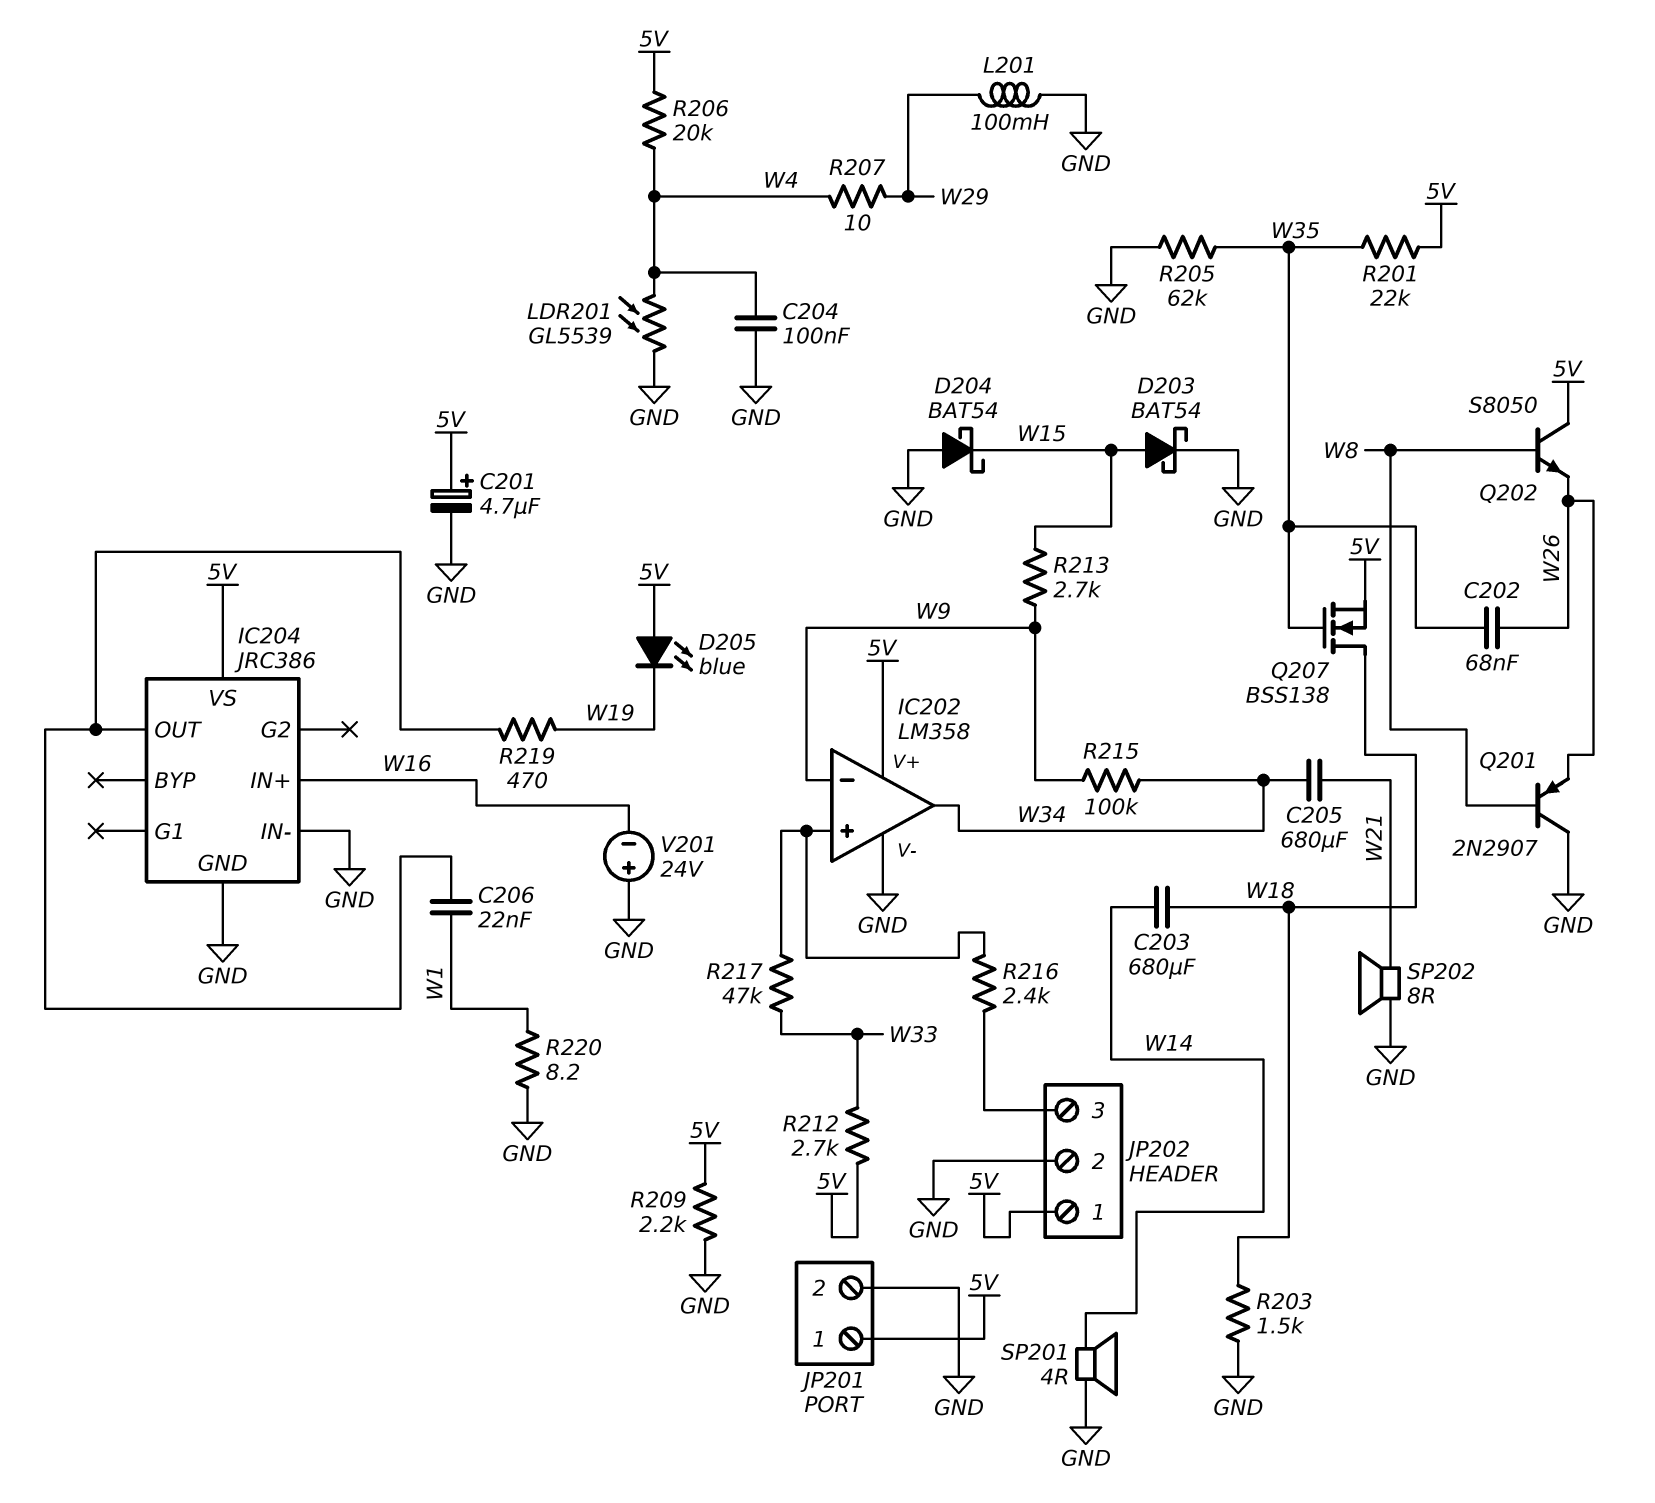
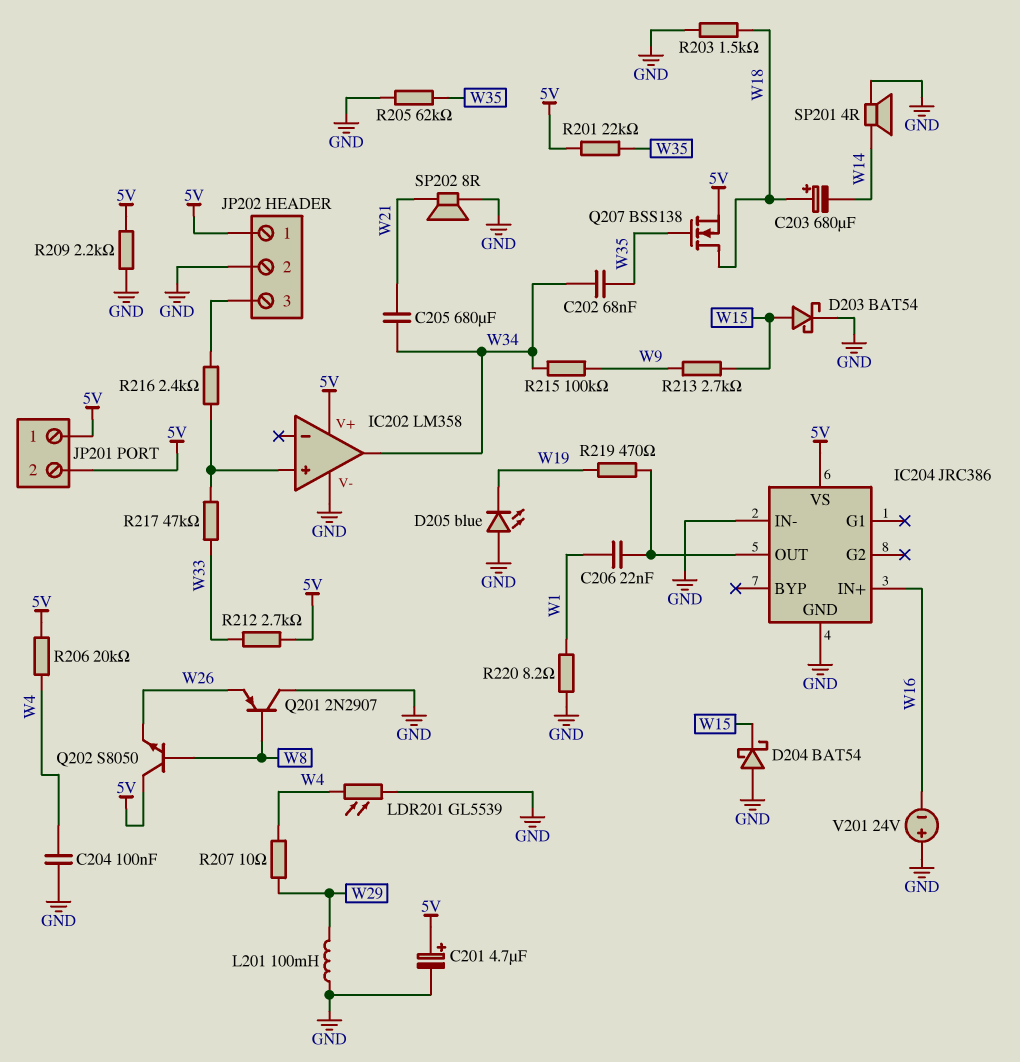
C202: 68nF (W26, W35) -> 68nF (W34, W35)
C203: 680uF (W14, W18) -> 680uF (plus W18, minus W14)
D205: LED blue (A 5V, K W19) -> LED blue (A GND, K W19)
IC202 pin in-: W9 -> none
JP201 pin 2: GND -> 5V

